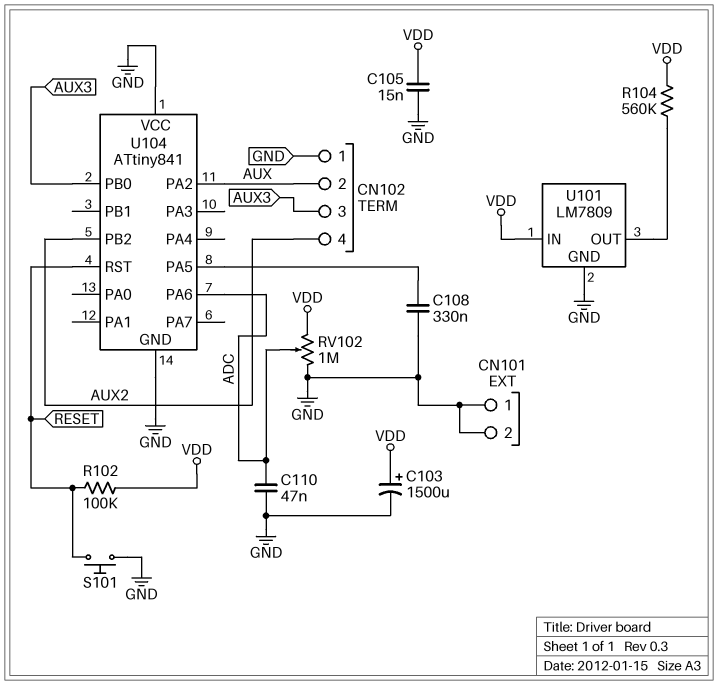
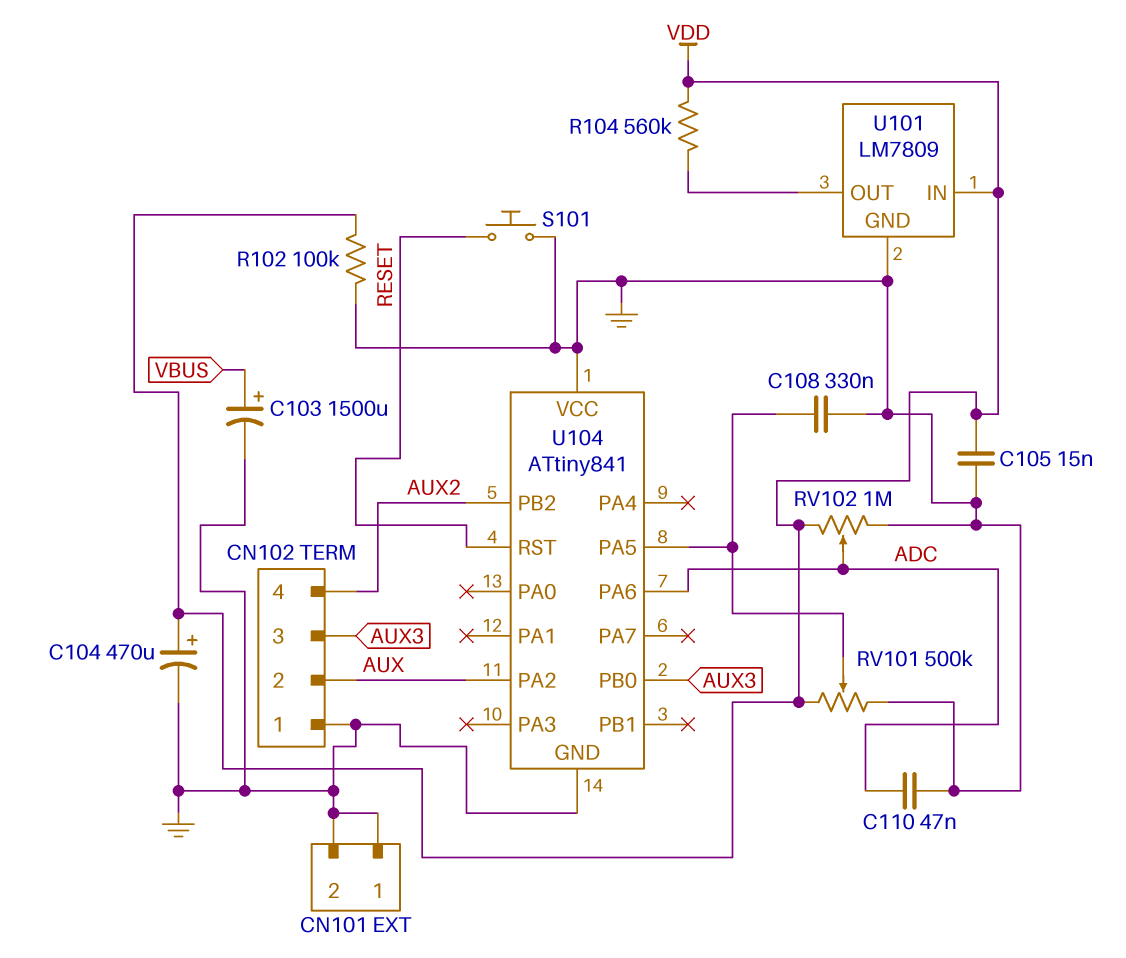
C103: 1500uF (plus VDD, minus GND) -> 1500uF (plus VBUS, minus GND)
C104: none -> 470uF (plus VDD, minus GND)
R102: 100k (RESET, VDD) -> 100k (GND, VDD)
RV101: none -> 500k (GND, VDD, wiper U104/PA5)

